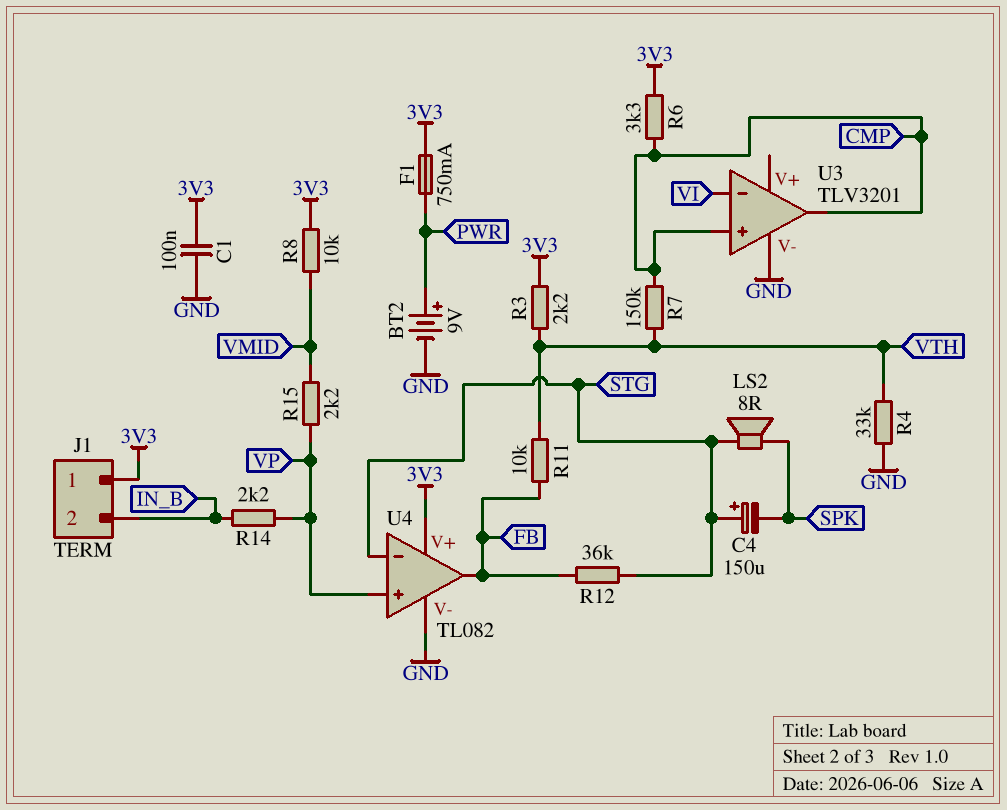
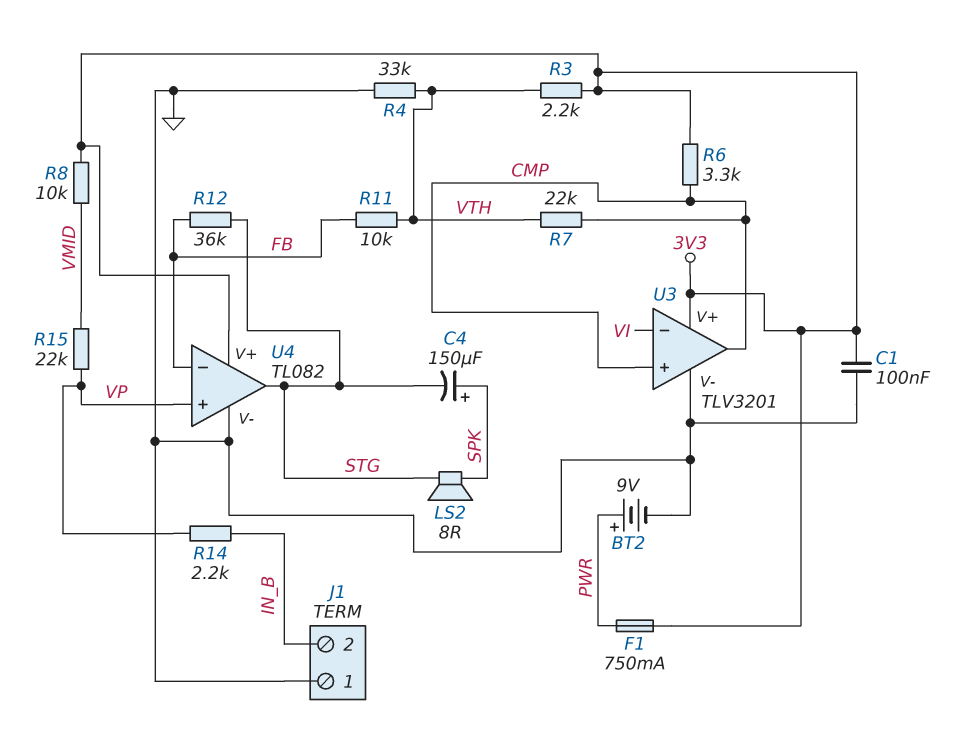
C4: 150uF (plus STG, minus SPK) -> 150uF (plus SPK, minus STG)
J1 pin 1: 3V3 -> GND
R7: 150k (CMP, VTH) -> 22k (CMP, VTH)
R15: 2.2k (VMID, VP) -> 22k (VMID, VP)
U3 pin V+: none -> 3V3
U4 pin in-: STG -> FB
U4 pin out: FB -> STG

